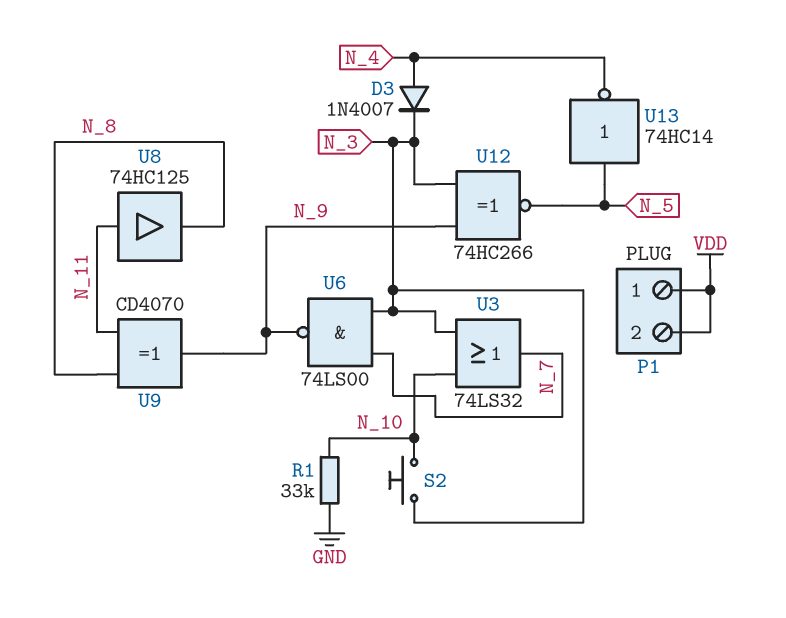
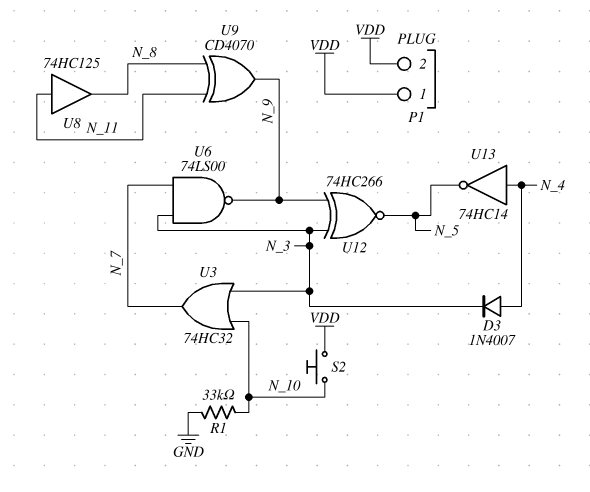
S2: button (N_3, N_10) -> button (N_10, VDD)
U3: OR 74LS32 (in N_3, in N_10, out N_7) -> OR 74HC32 (in N_3, in N_10, out N_7)
U13: NOT 74HC14 (in N_5, out N_4) -> NOT 74HC14 (in N_4, out N_5)

